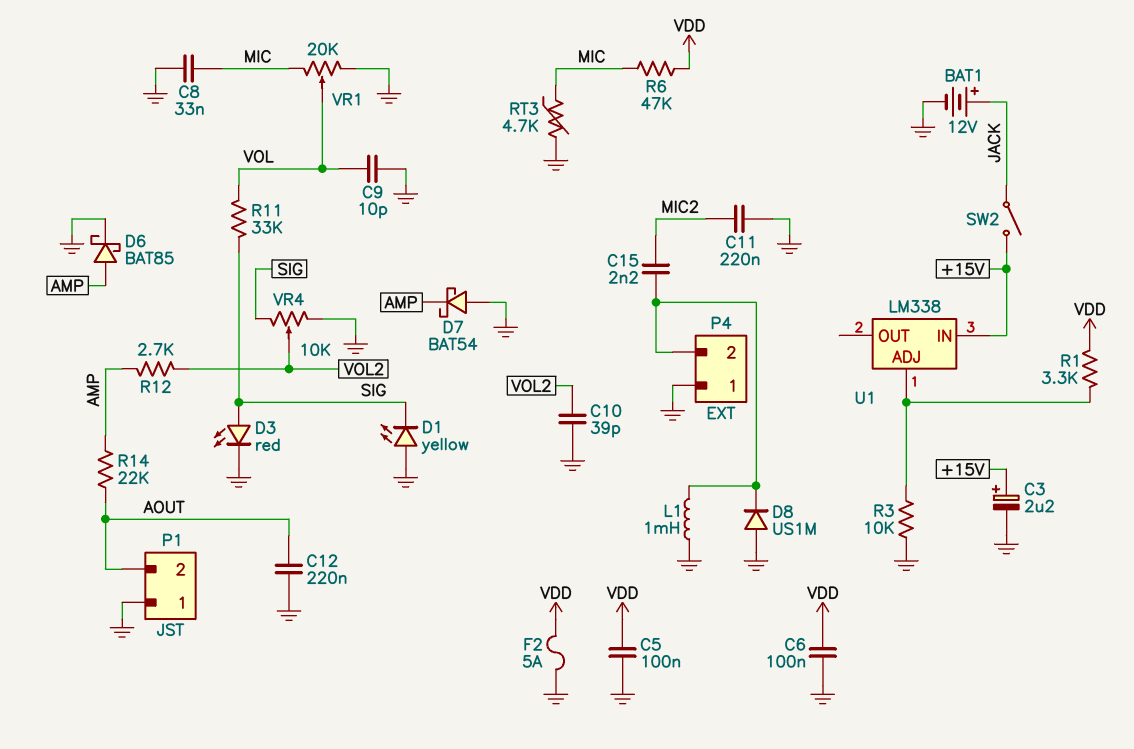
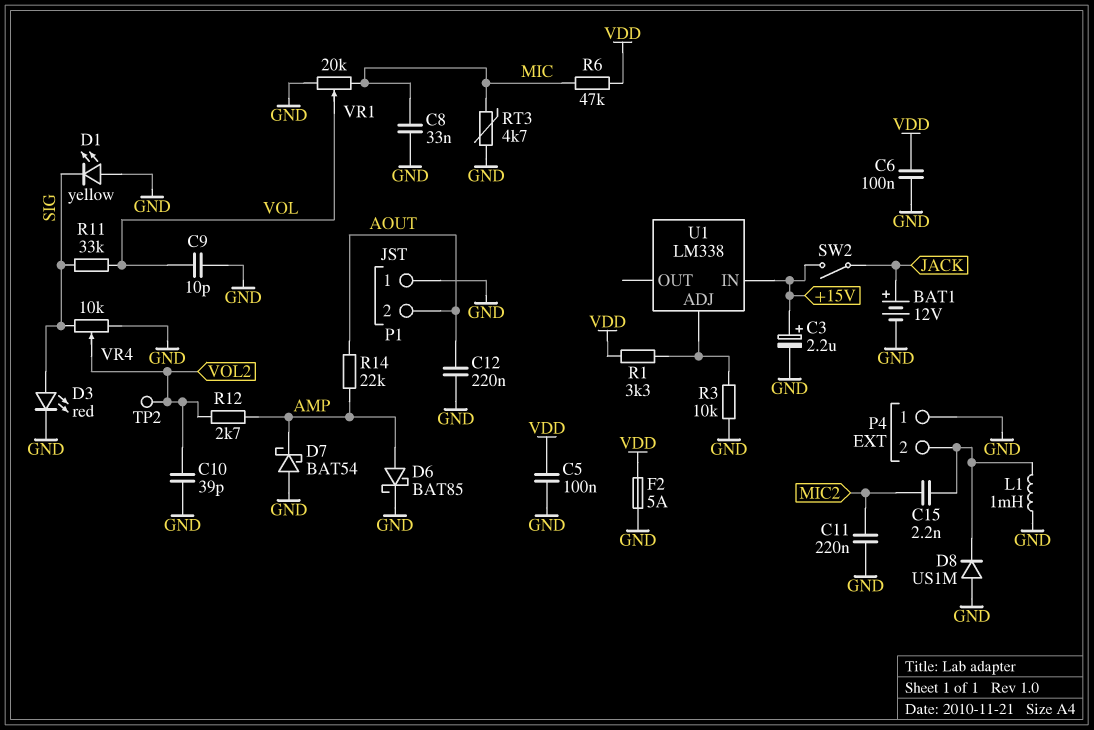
TP2: none -> test point (VOL2)

